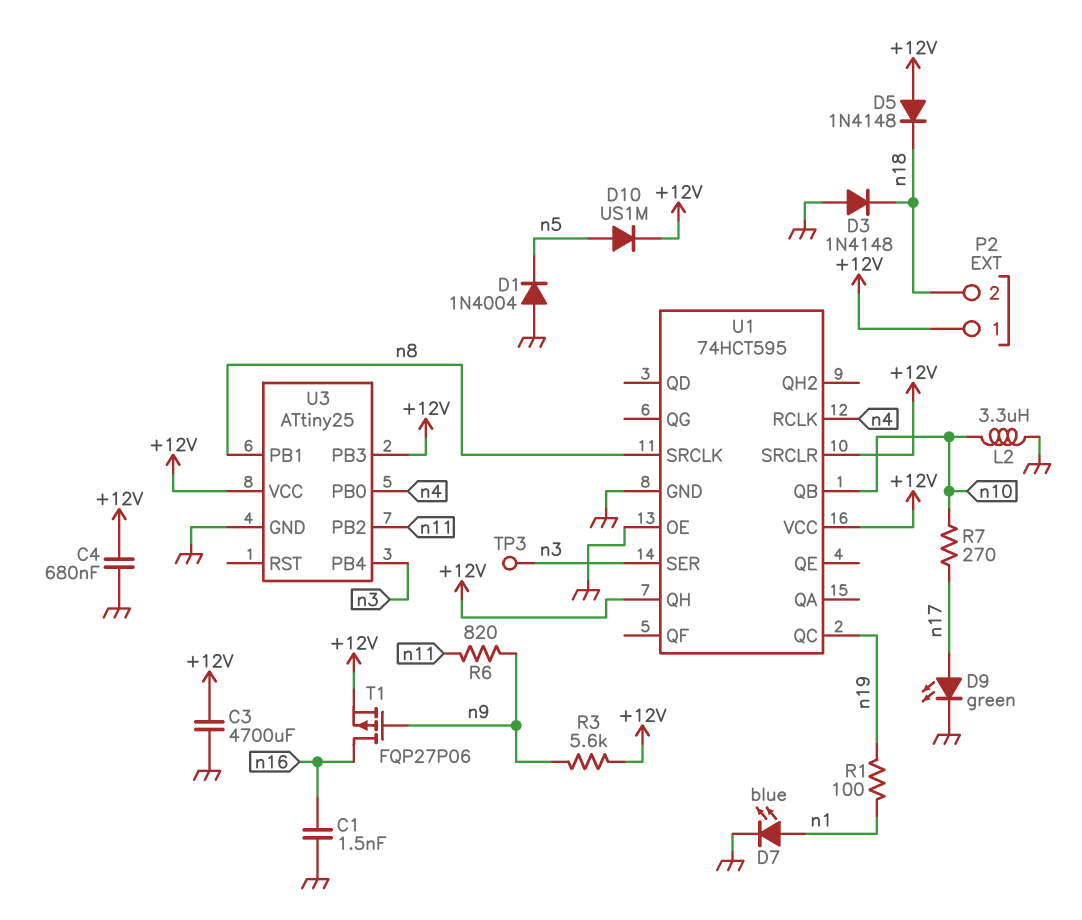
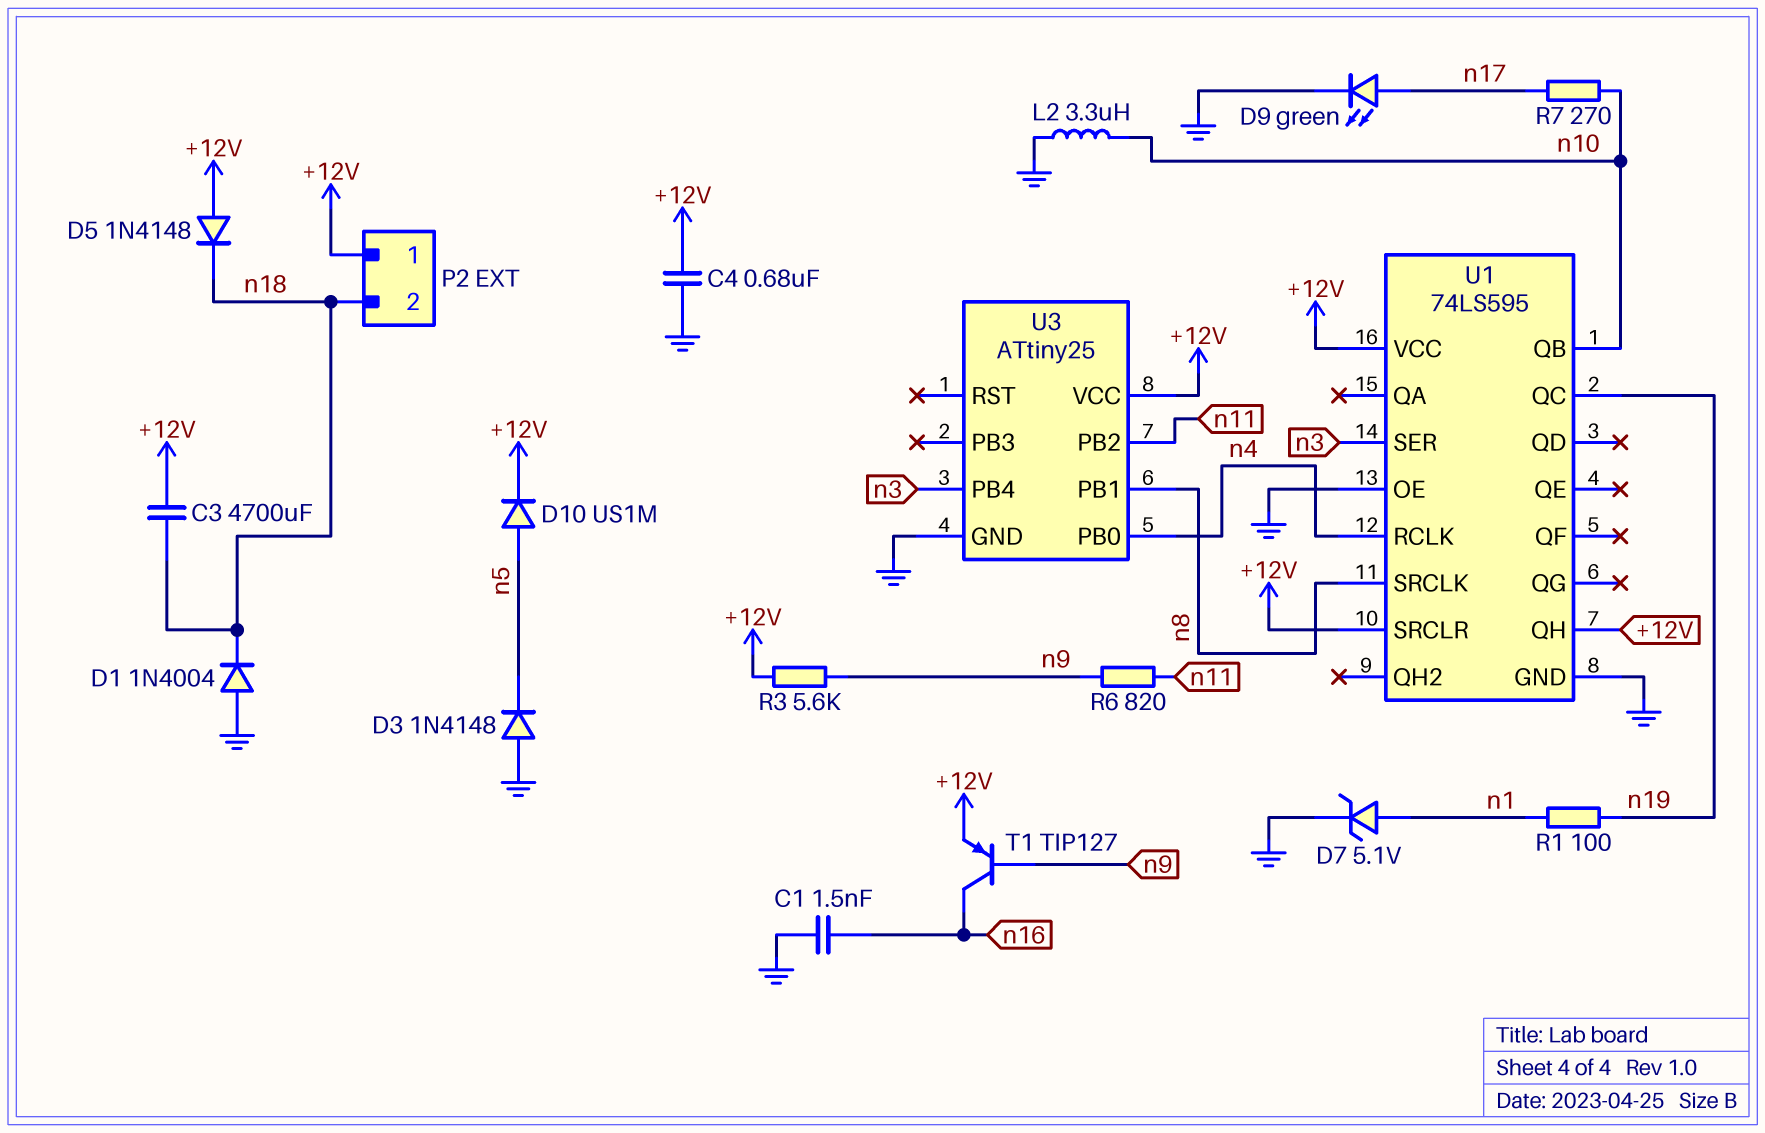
C3: 4700uF (+12V, GND) -> 4700uF (+12V, n18)
D1: diode 1N4004 (A GND, K n5) -> diode 1N4004 (A GND, K n18)
D3: diode 1N4148 (A GND, K n18) -> diode 1N4148 (A GND, K n5)
D7: LED blue (A n1, K GND) -> zener 5.1V (A n1, K GND)
T1: PMOS FQP27P06 (G n9, D n16, S +12V) -> PNP TIP127 (B n9, C n16, E +12V)
TP3: test point (n3) -> none
U1: 74HCT595 -> 74LS595
U3 pin PB3: +12V -> none

